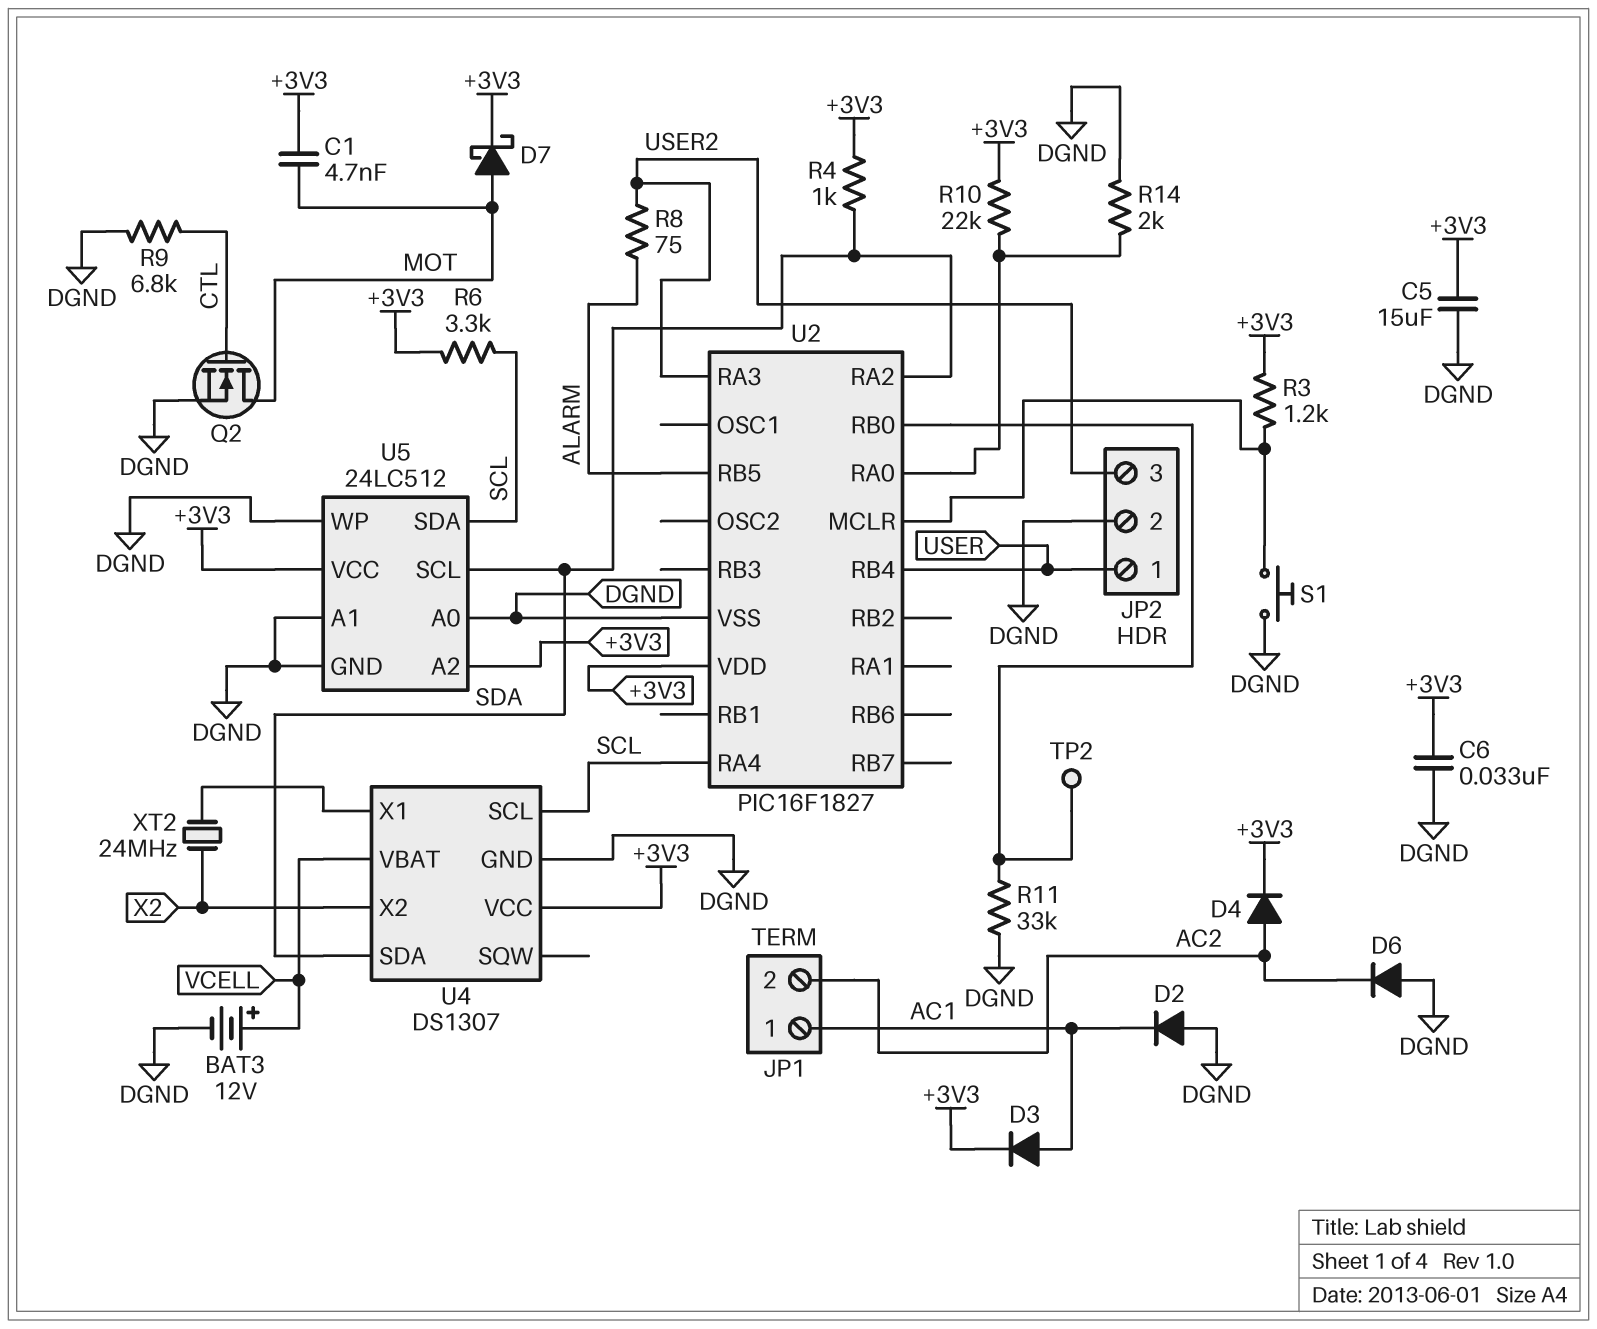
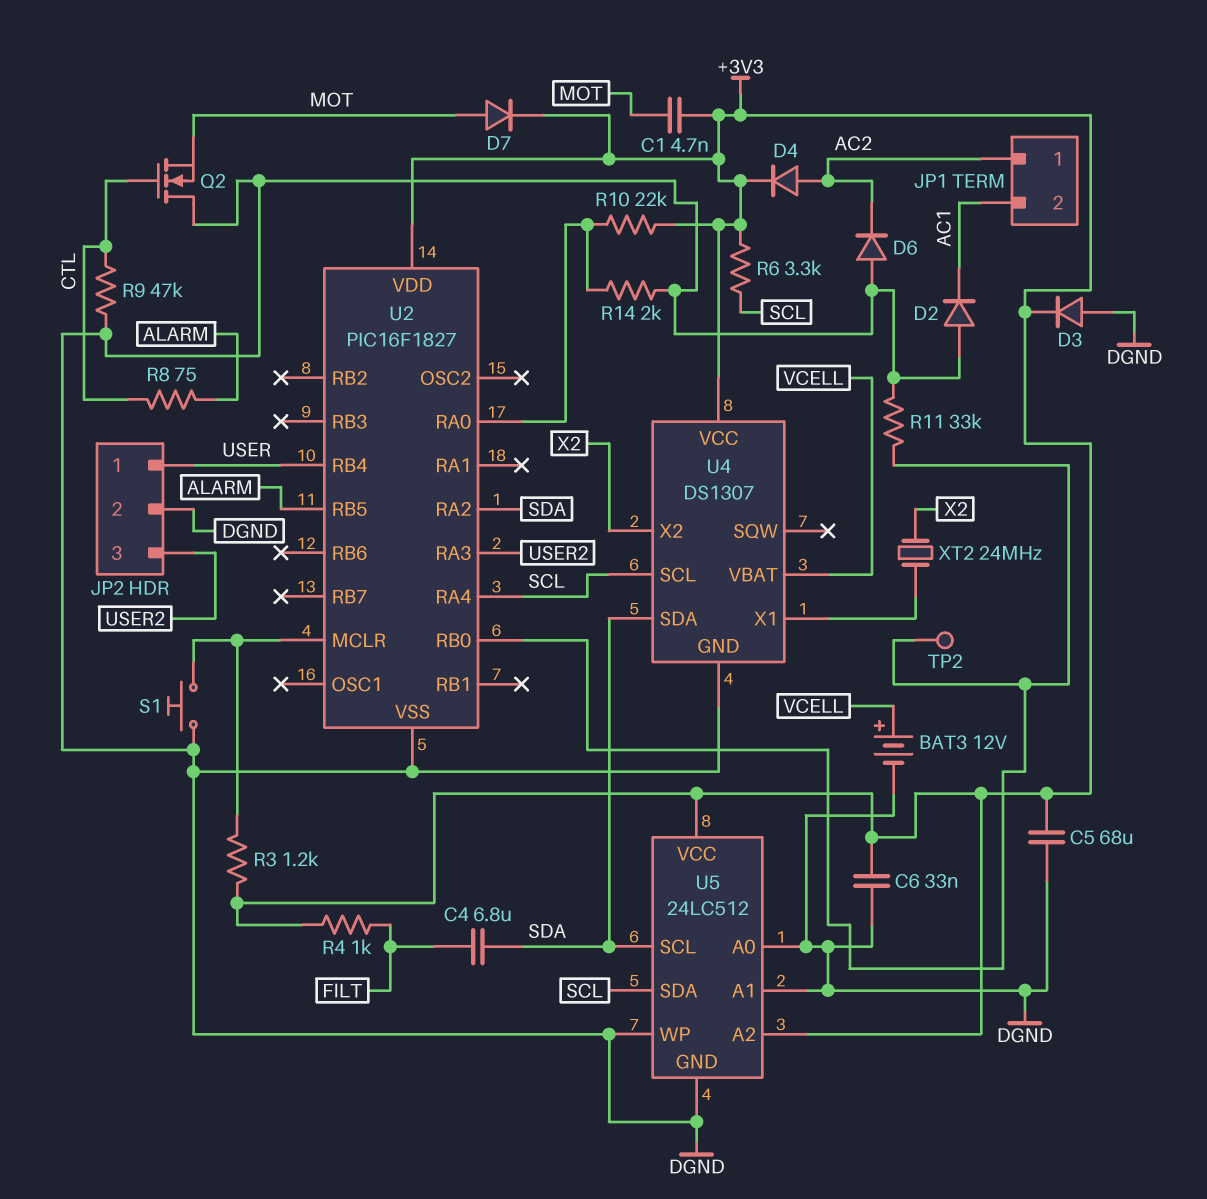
C4: none -> 6.8uF (FILT, SDA)
C5: 15uF (+3V3, DGND) -> 68uF (+3V3, DGND)
D3: diode (A AC1, K +3V3) -> diode (A DGND, K +3V3)
D7: schottky (A MOT, K +3V3) -> diode (A MOT, K +3V3)
JP1 pin 1: AC1 -> AC2
JP1 pin 2: AC2 -> AC1
Q2: NMOS (G CTL, D MOT, S DGND) -> NMOS (G CTL, D DGND, S MOT)
R4: 1k (+3V3, SDA) -> 1k (+3V3, FILT)
R8: 75 (ALARM, USER2) -> 75 (ALARM, CTL)
R9: 6.8k (CTL, DGND) -> 47k (CTL, DGND)

